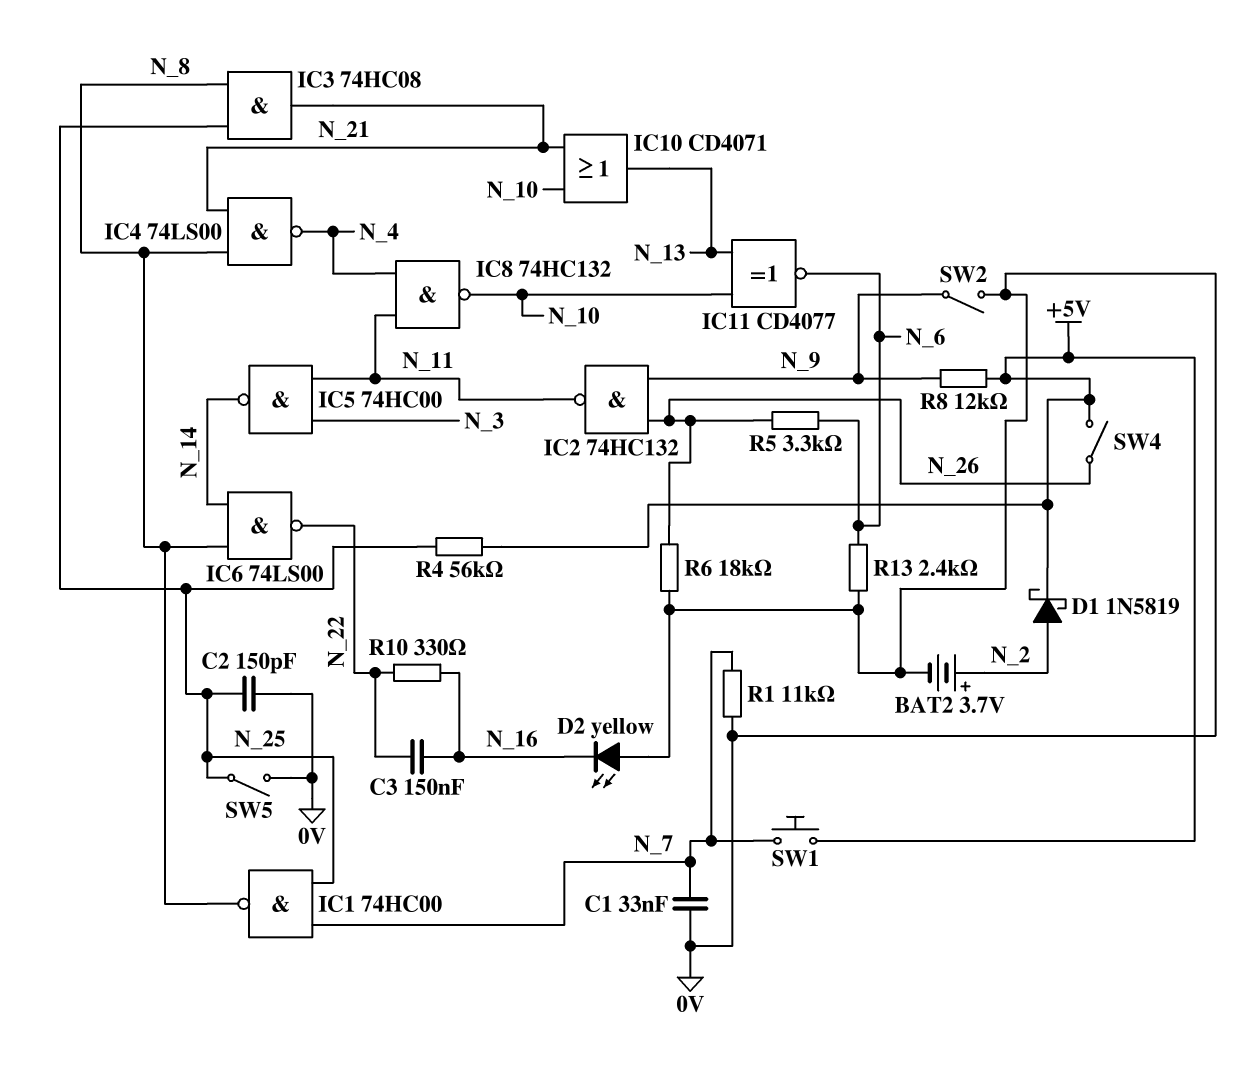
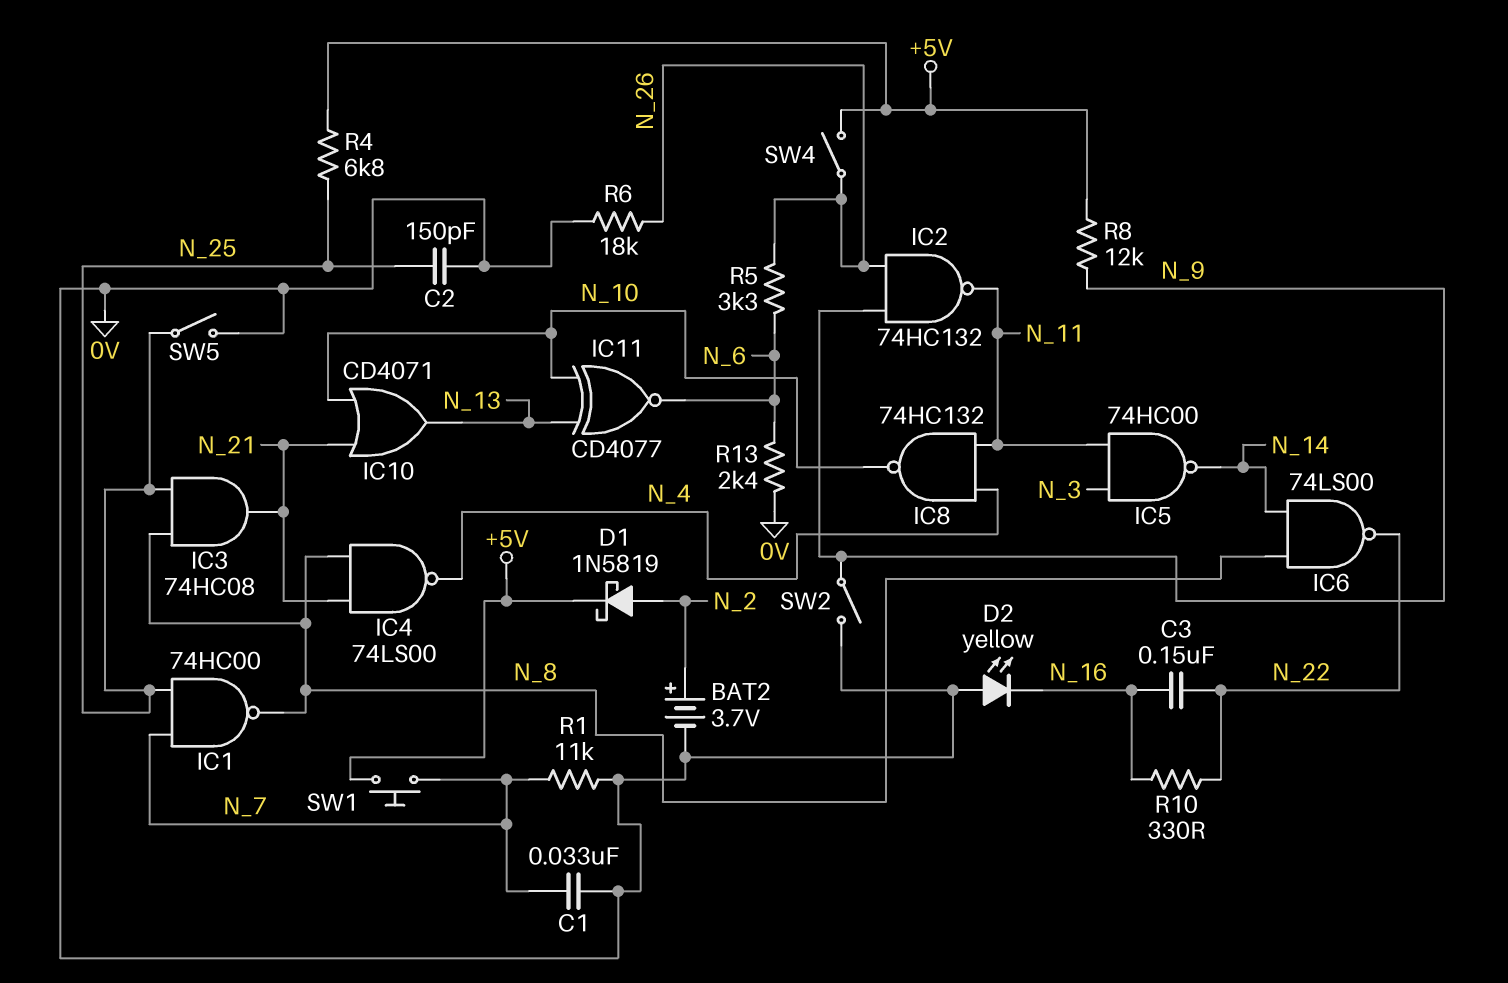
R4: 56k (+5V, N_25) -> 6.8k (+5V, N_25)

